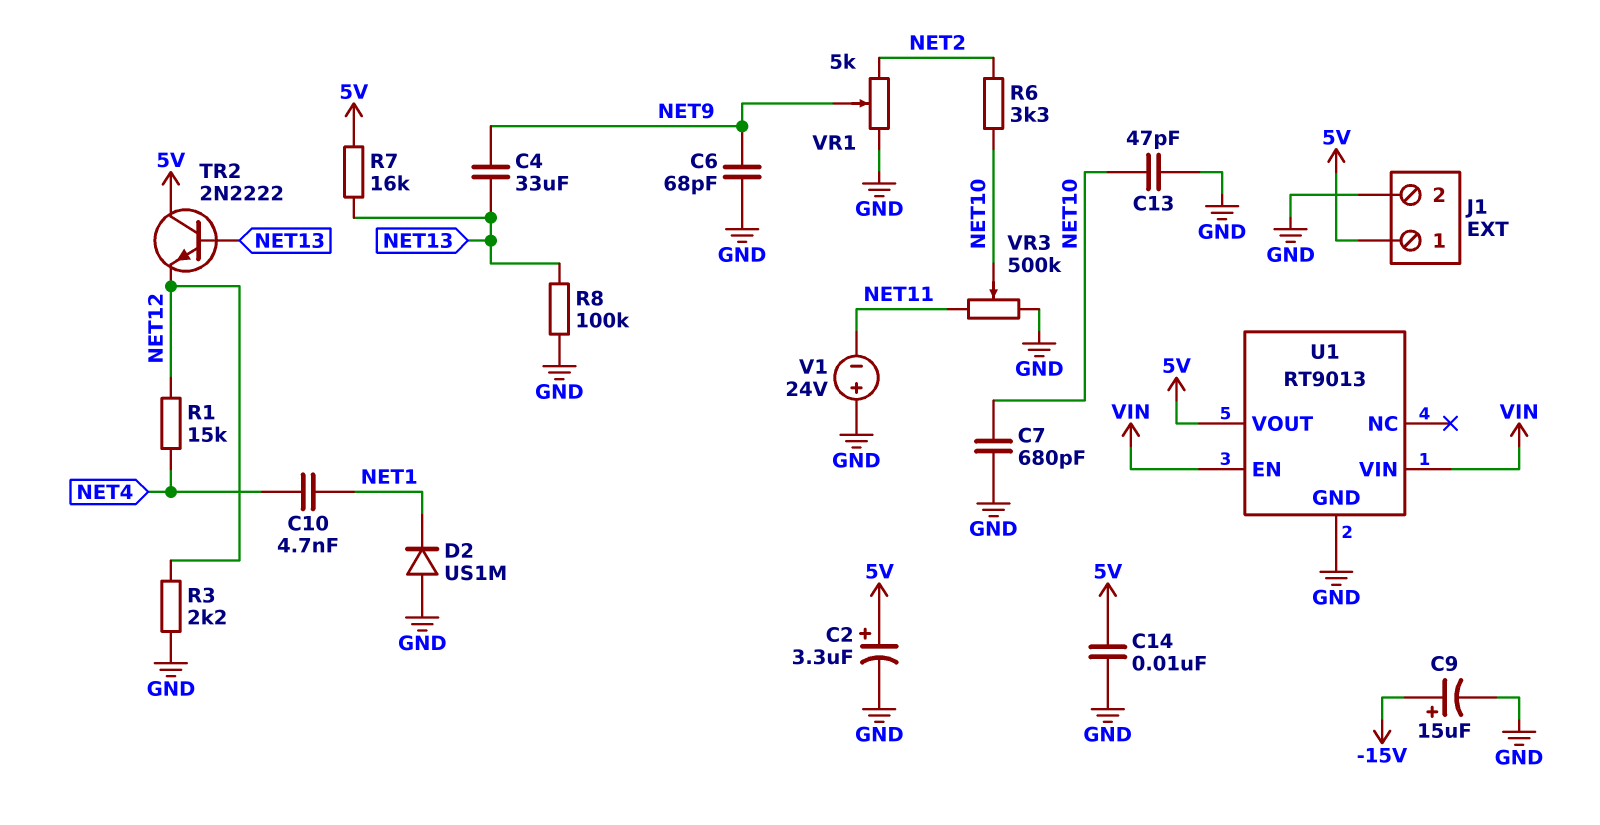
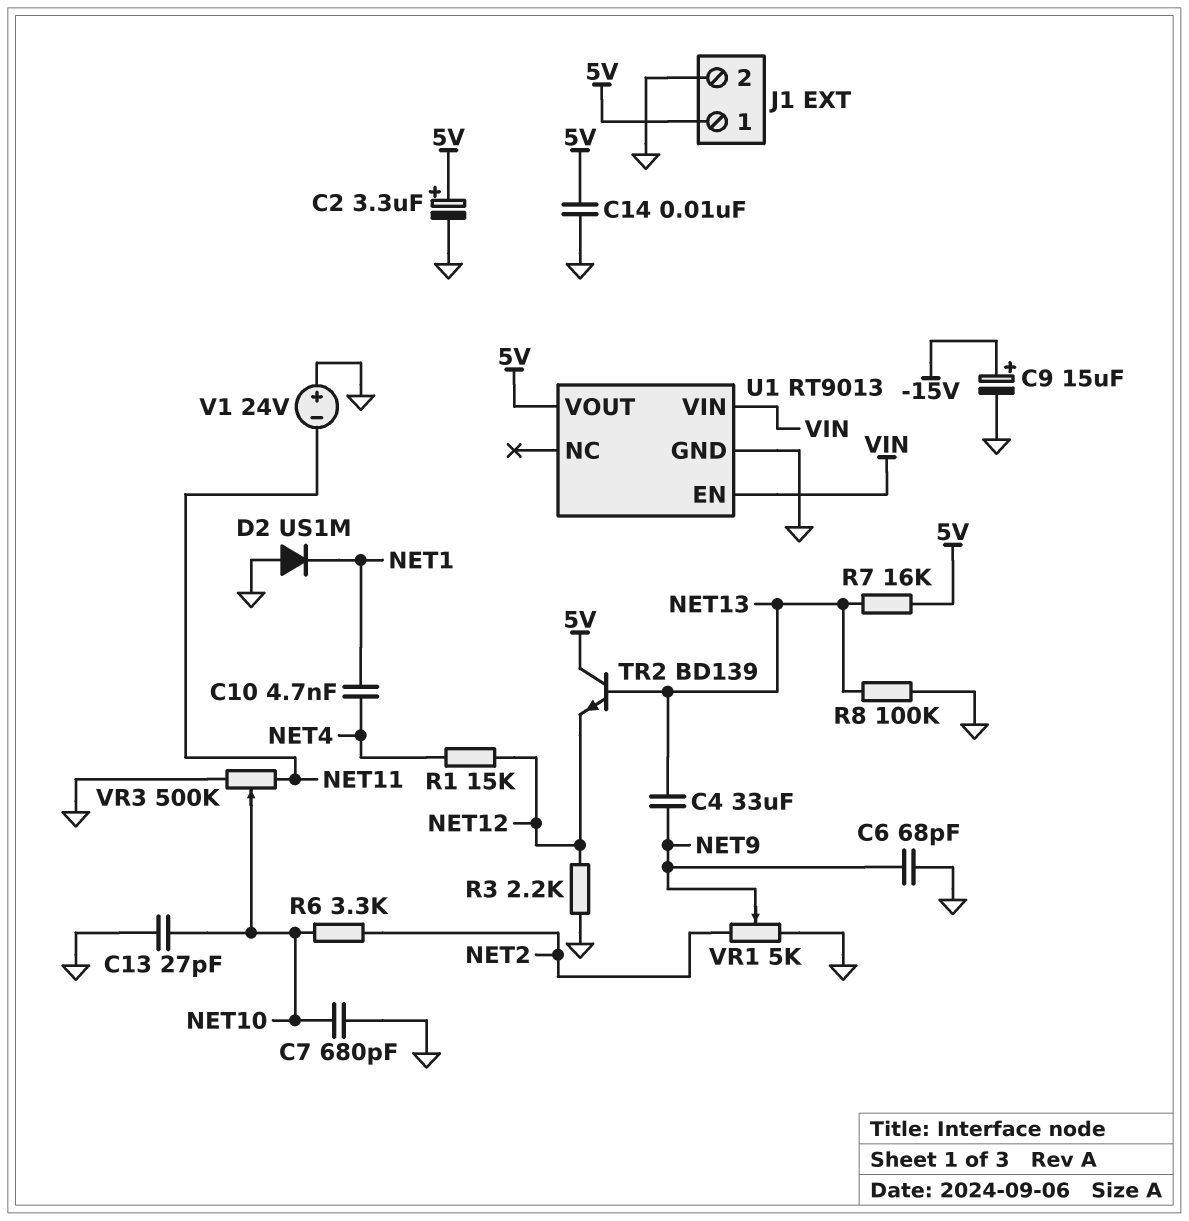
C13: 47pF (GND, NET10) -> 27pF (GND, NET10)
TR2: NPN 2N2222 (B NET13, C 5V, E NET12) -> NPN BD139 (B NET13, C 5V, E NET12)

